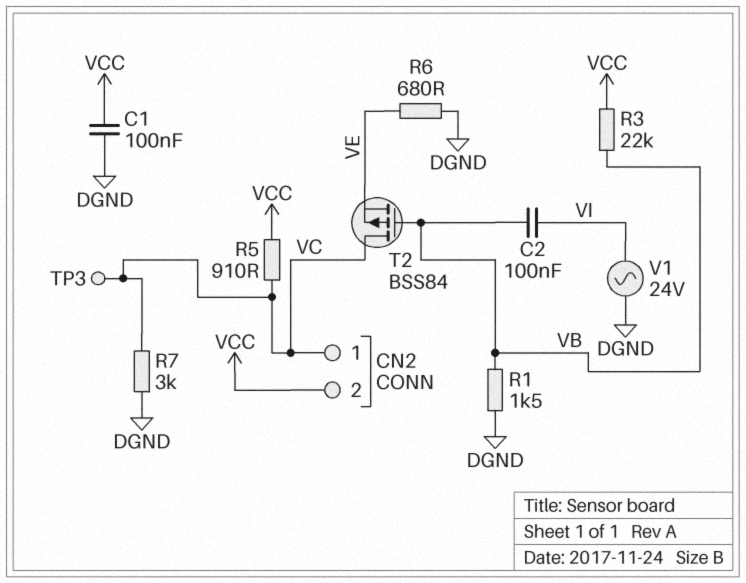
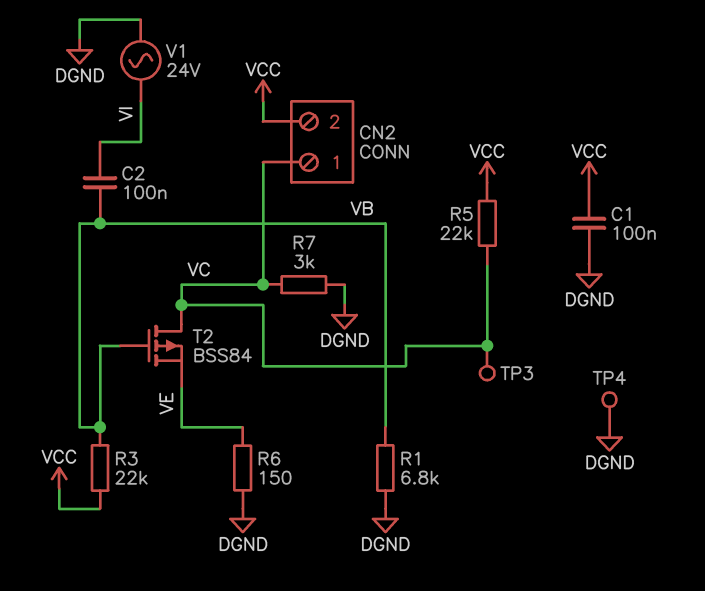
R1: 1.5k (DGND, VB) -> 6.8k (DGND, VB)
R5: 910 (VC, VCC) -> 22k (VC, VCC)
R6: 680 (DGND, VE) -> 150 (DGND, VE)
TP4: none -> test point (DGND)

